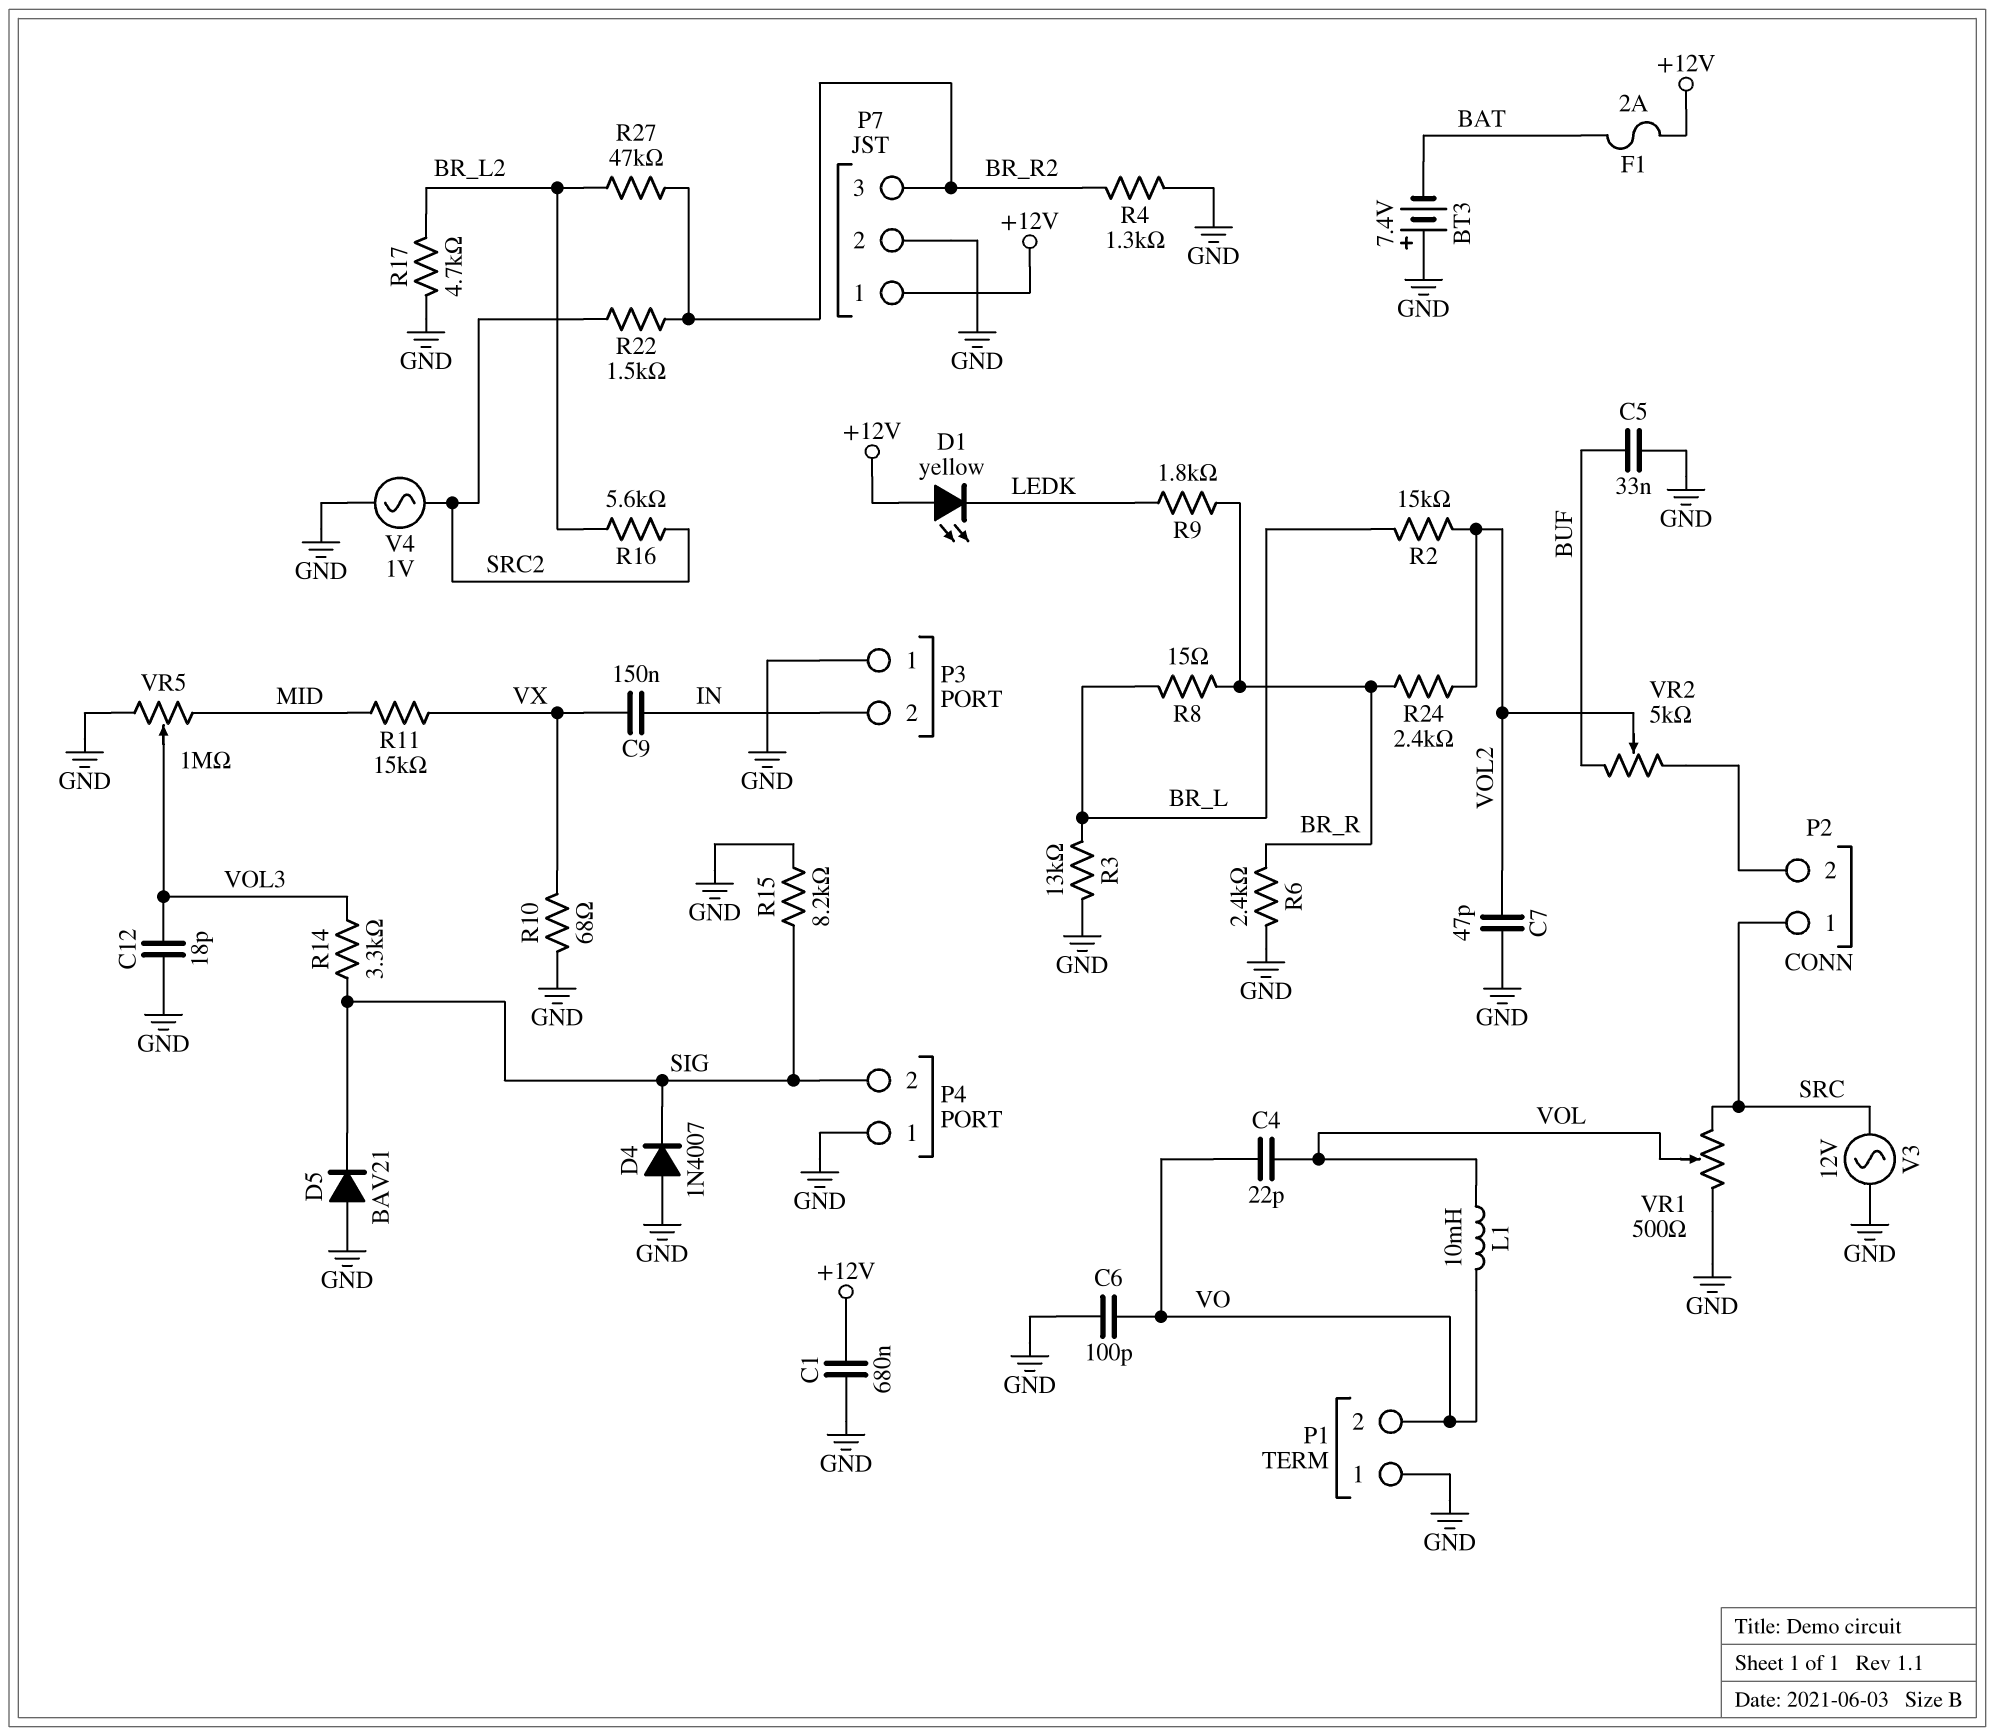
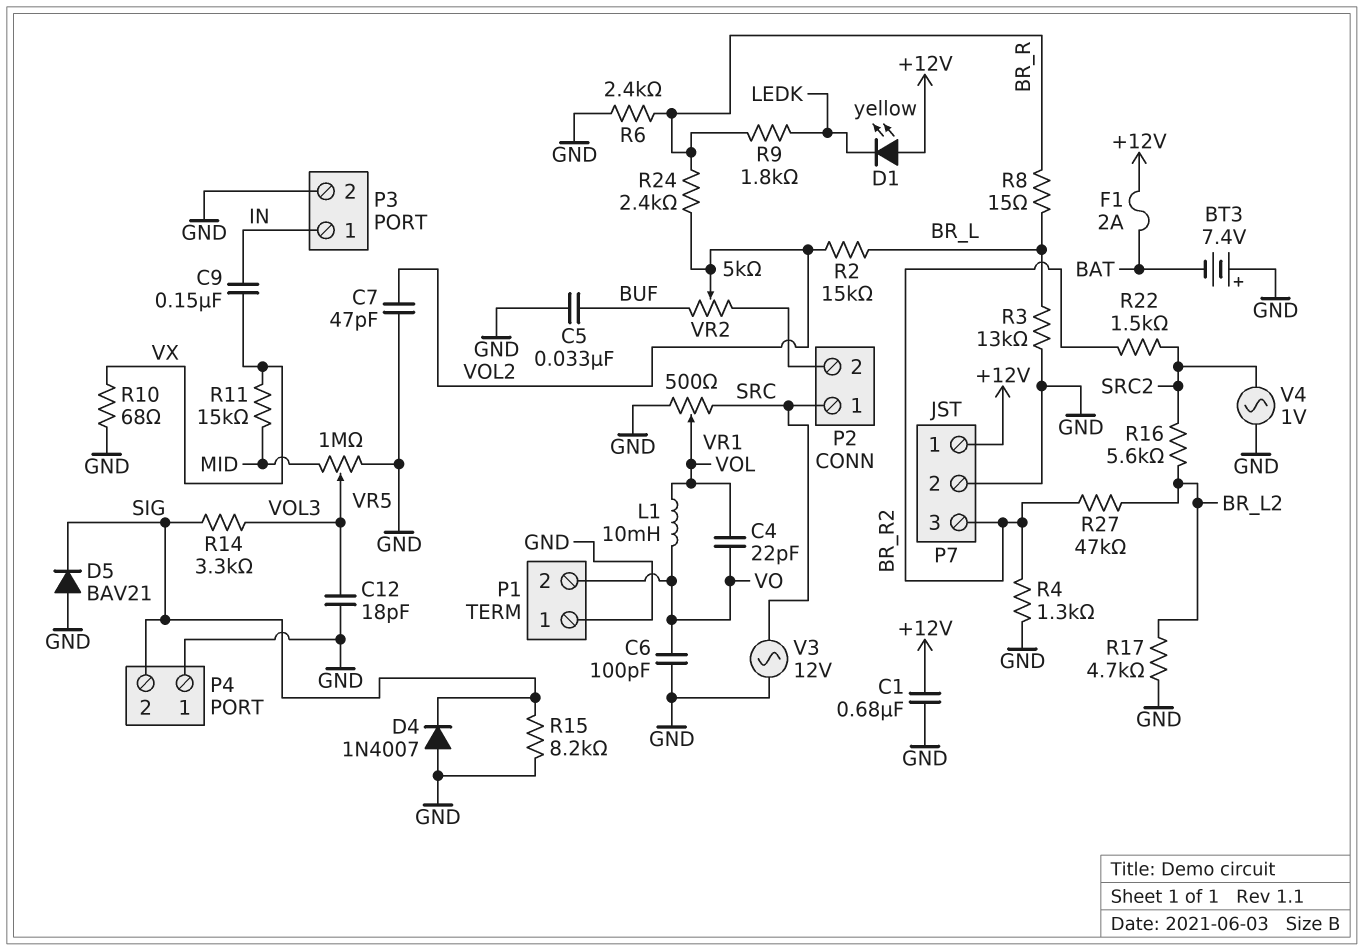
P3 pin 1: GND -> IN
P3 pin 2: IN -> GND

